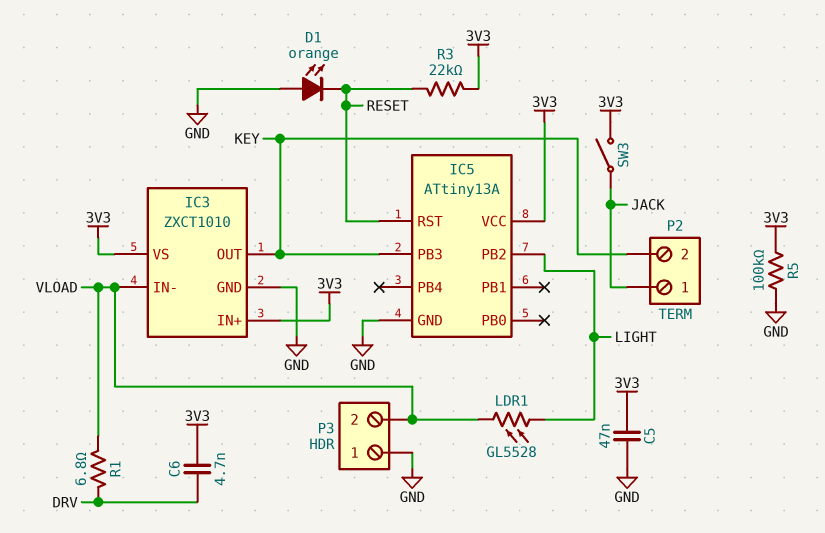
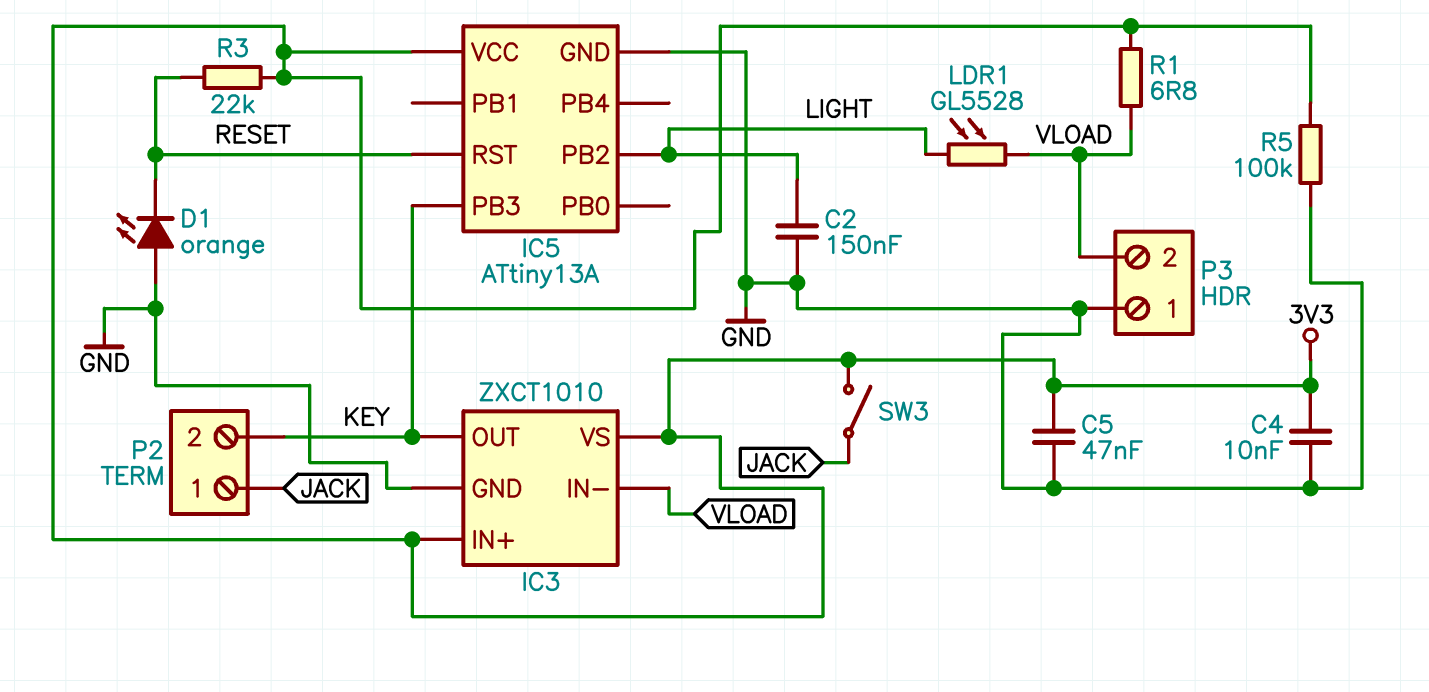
C2: none -> 150nF (GND, LIGHT)
C4: none -> 10nF (3V3, GND)
C6: 4.7nF (3V3, DRV) -> none
R1: 6.8 (DRV, VLOAD) -> 6.8 (3V3, VLOAD)

